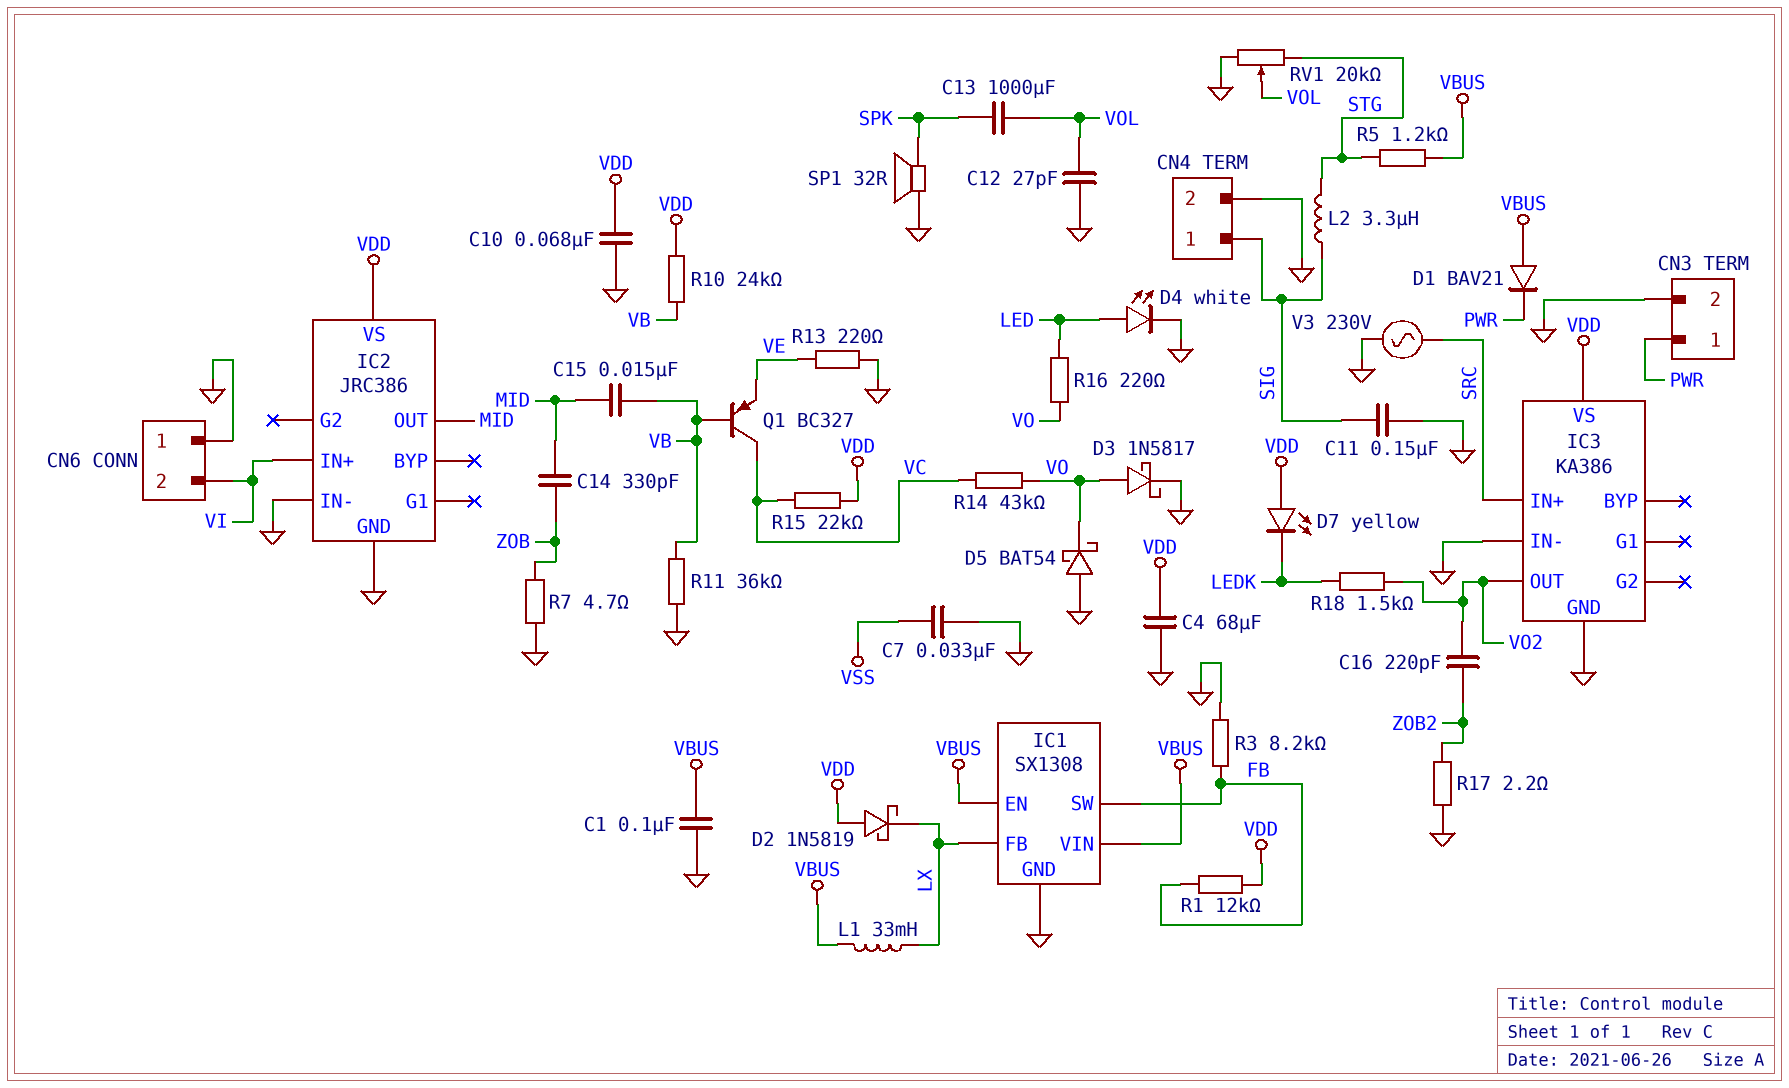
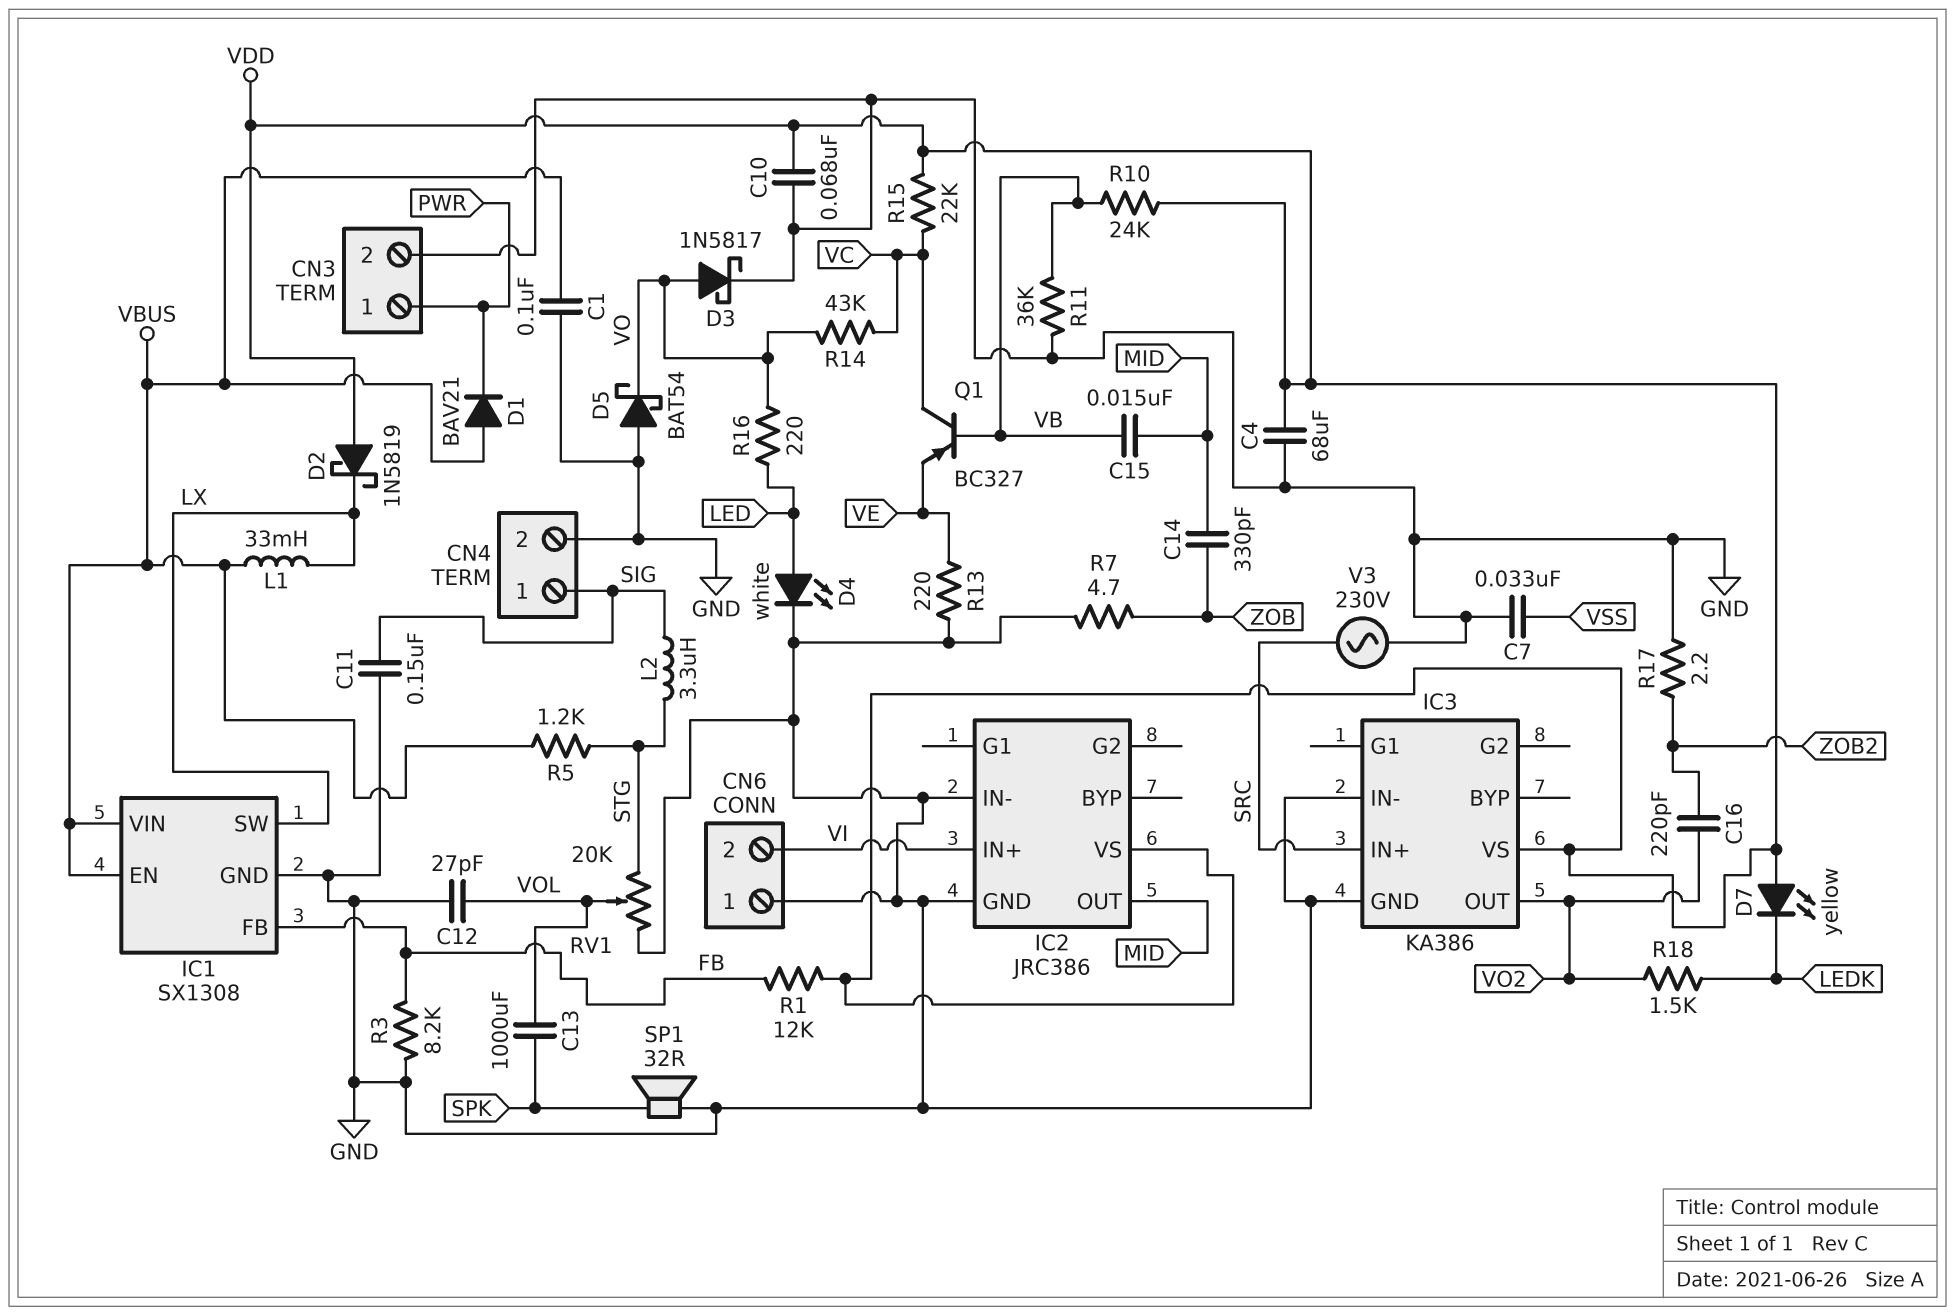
IC1 pin FB: LX -> FB
IC1 pin SW: FB -> LX

